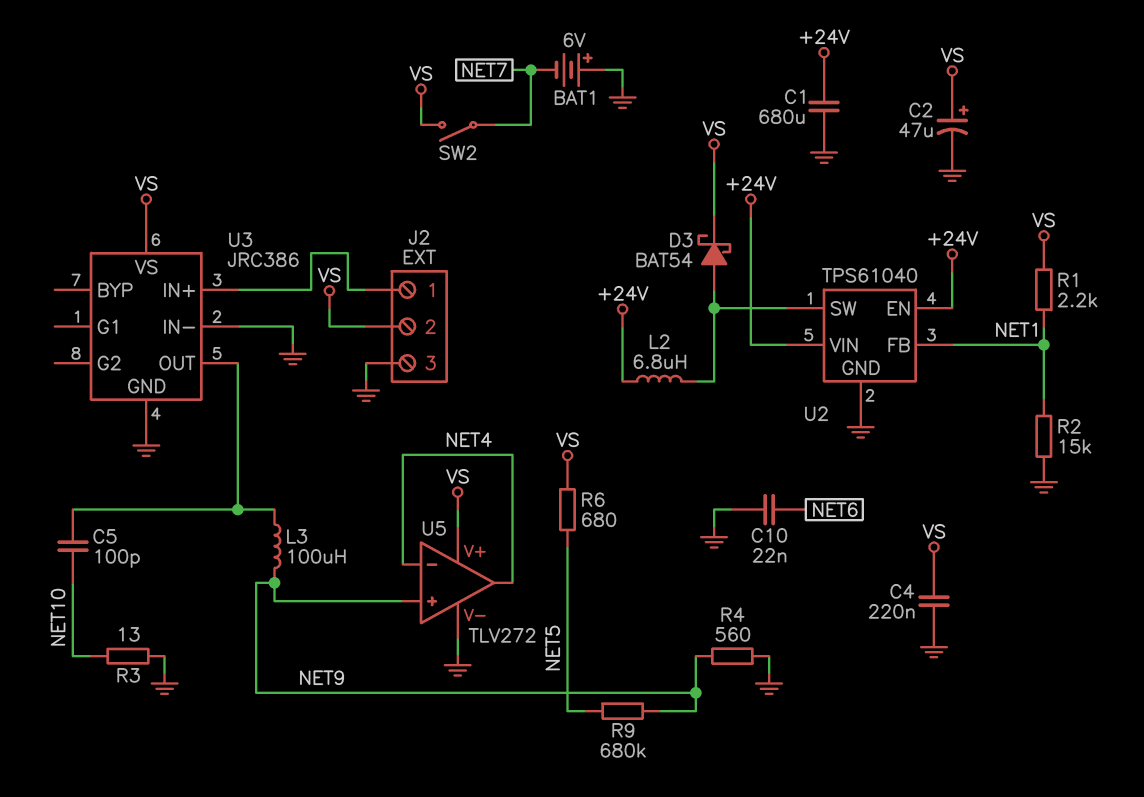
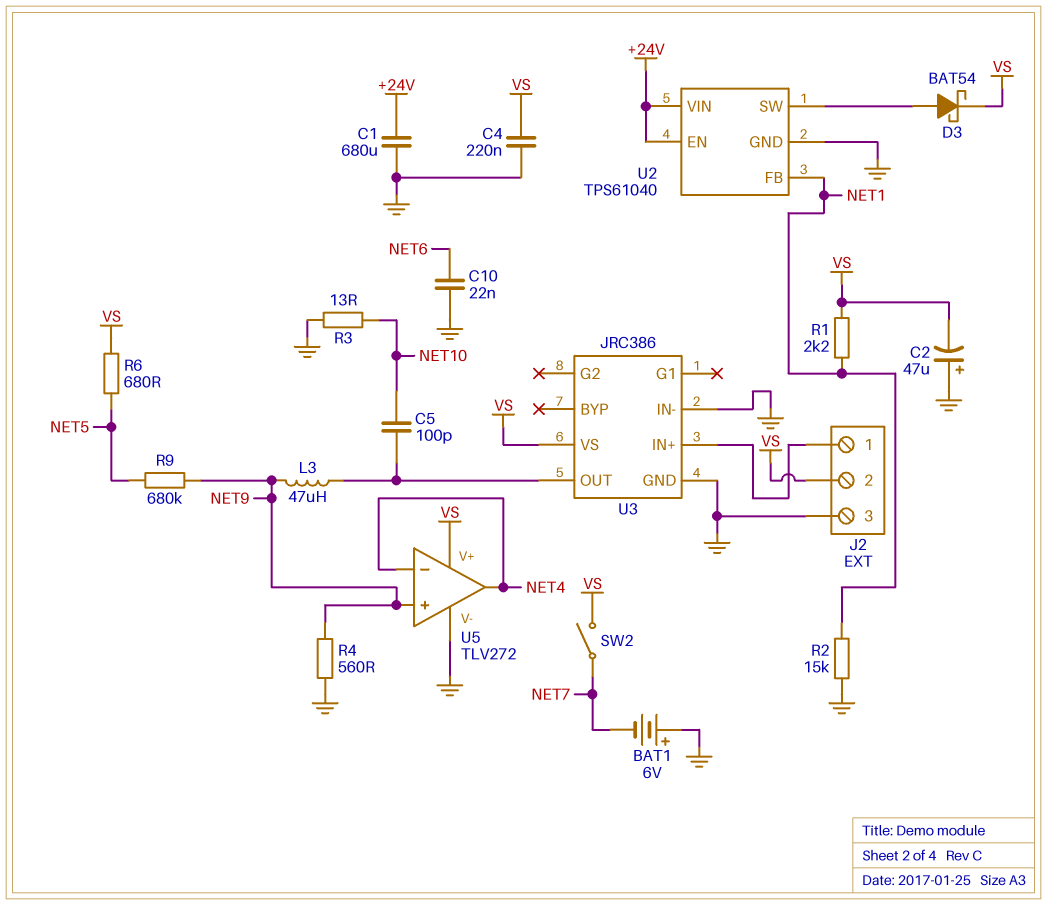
C2: 47uF (plus VS, minus GND) -> 47uF (plus GND, minus VS)
L2: 6.8uH (+24V, U2/SW) -> none
L3: 100uH (NET9, U3/OUT) -> 47uH (NET9, U3/OUT)

